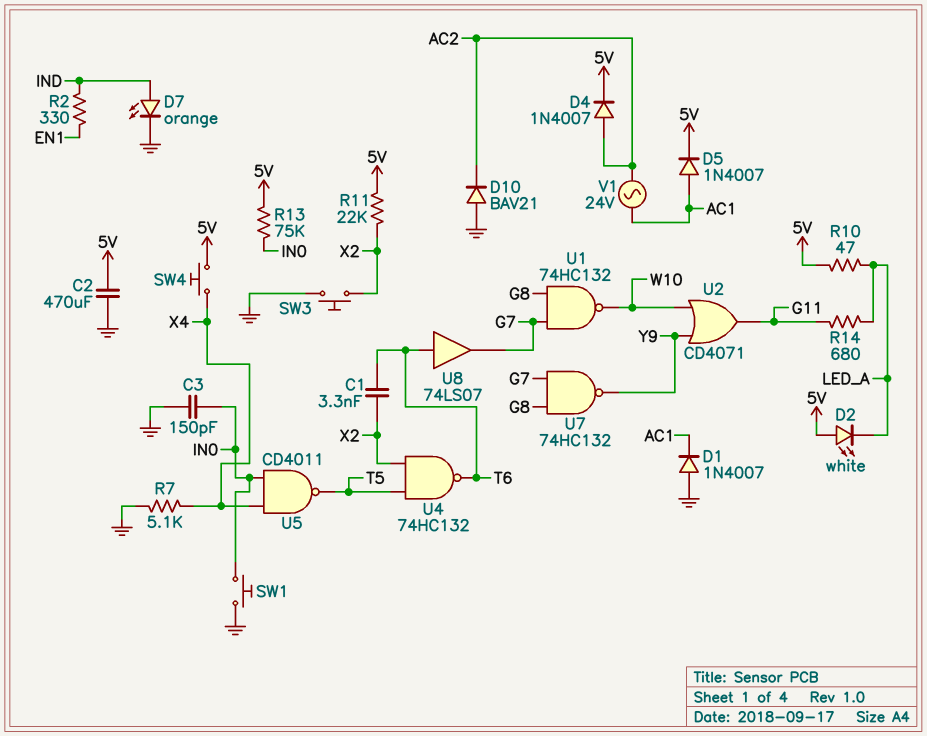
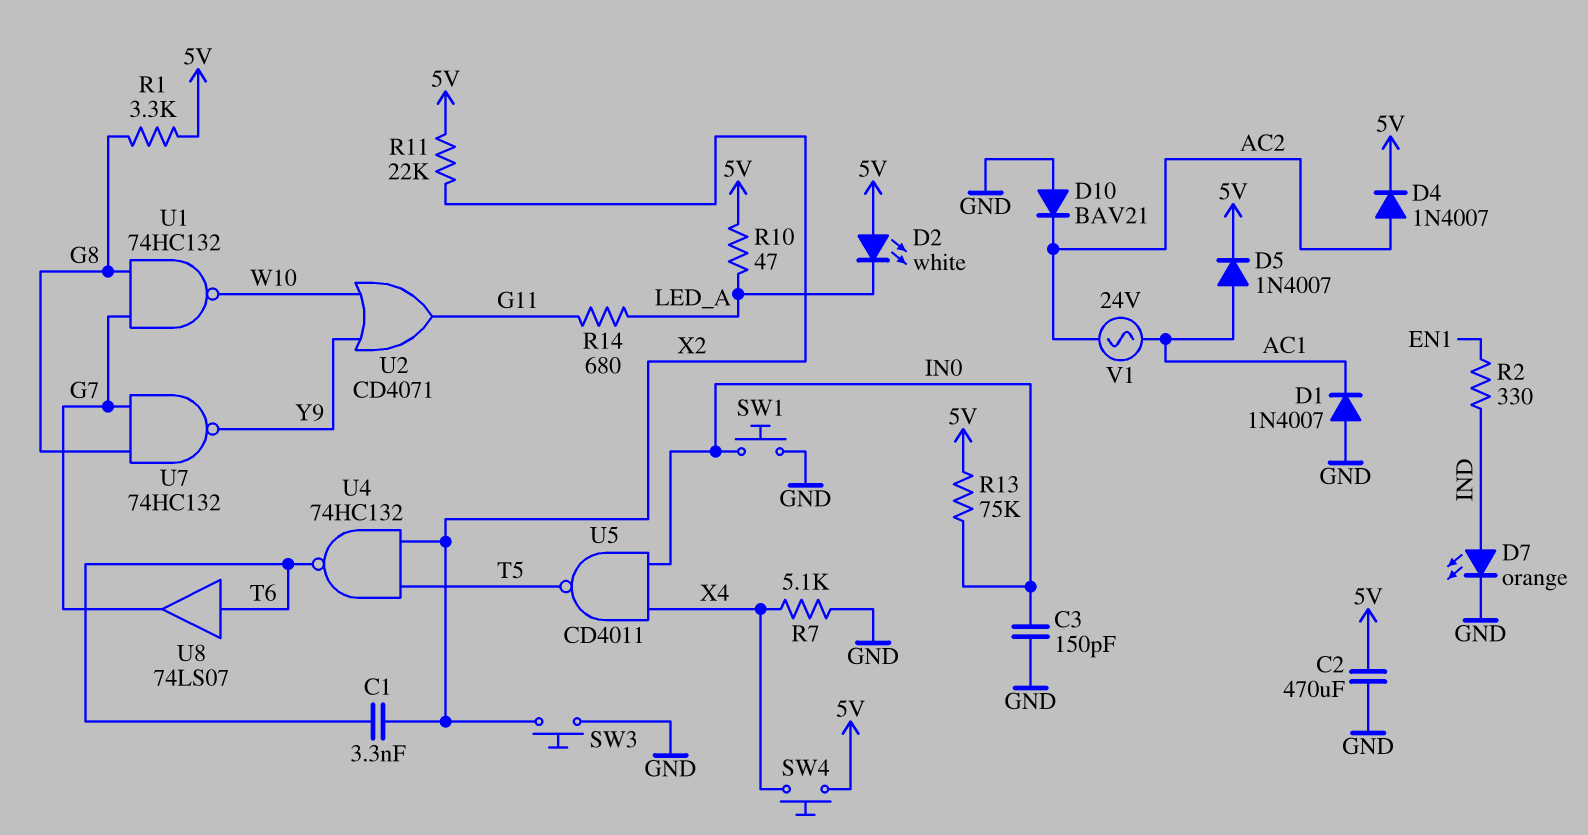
R1: none -> 3.3k (5V, G8)

